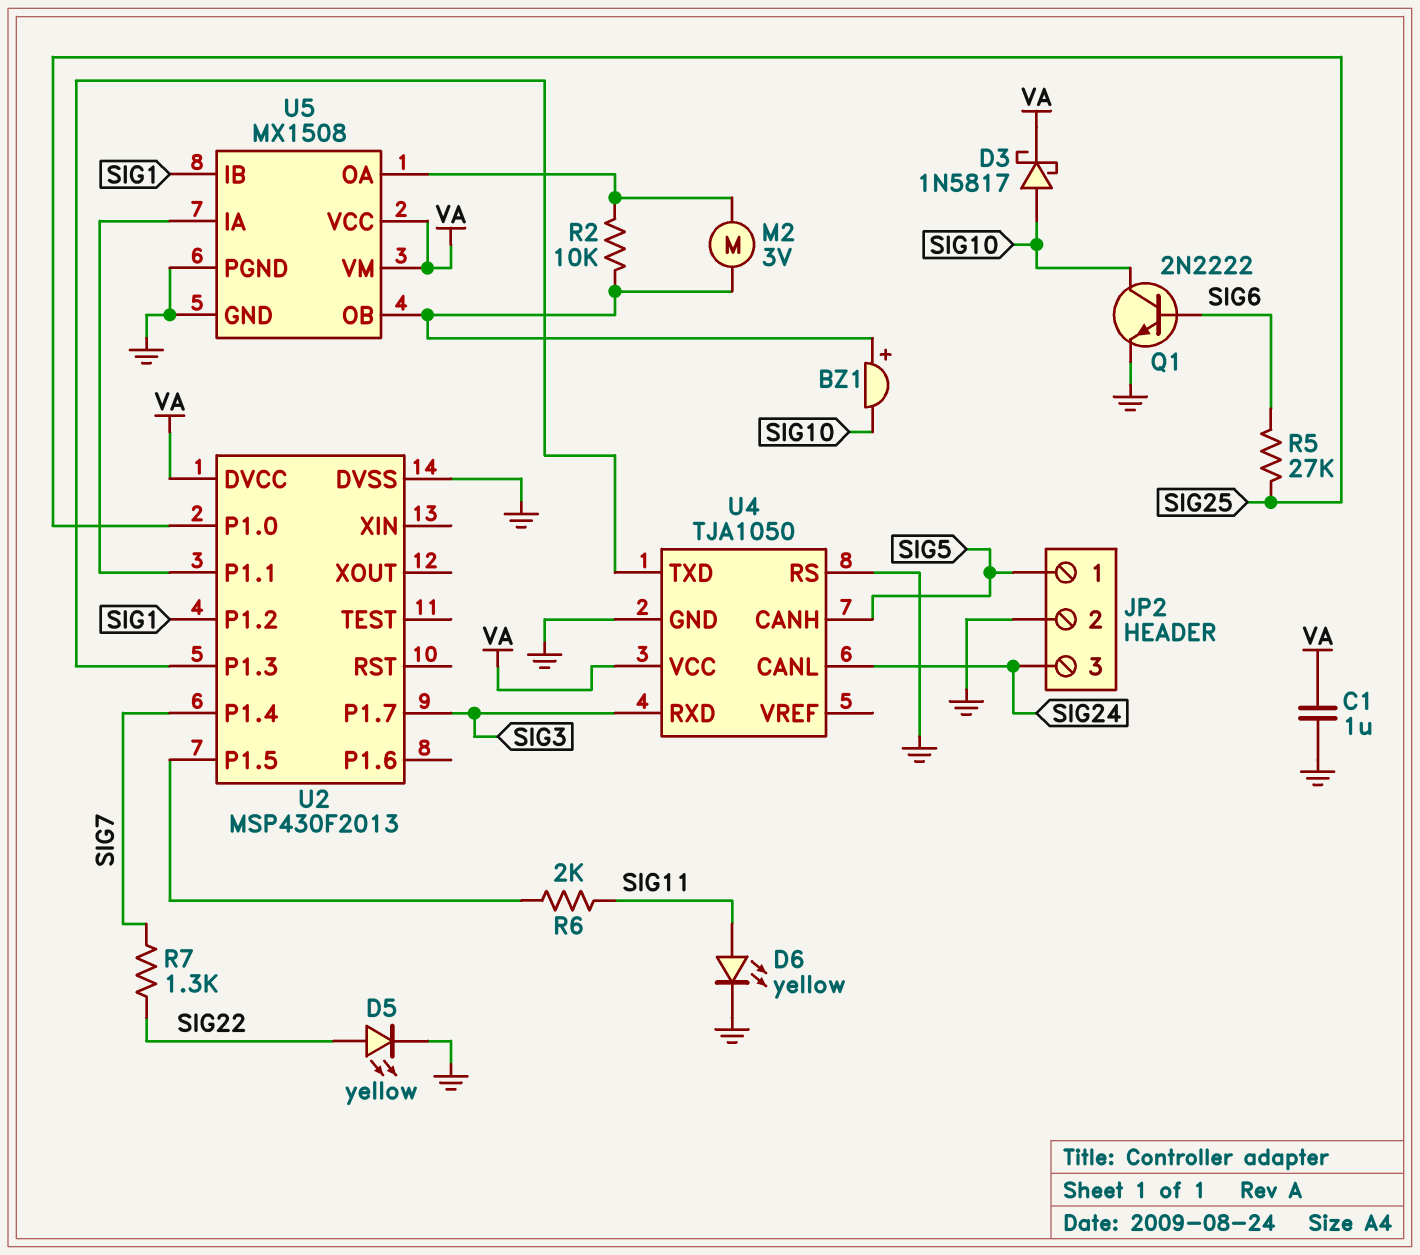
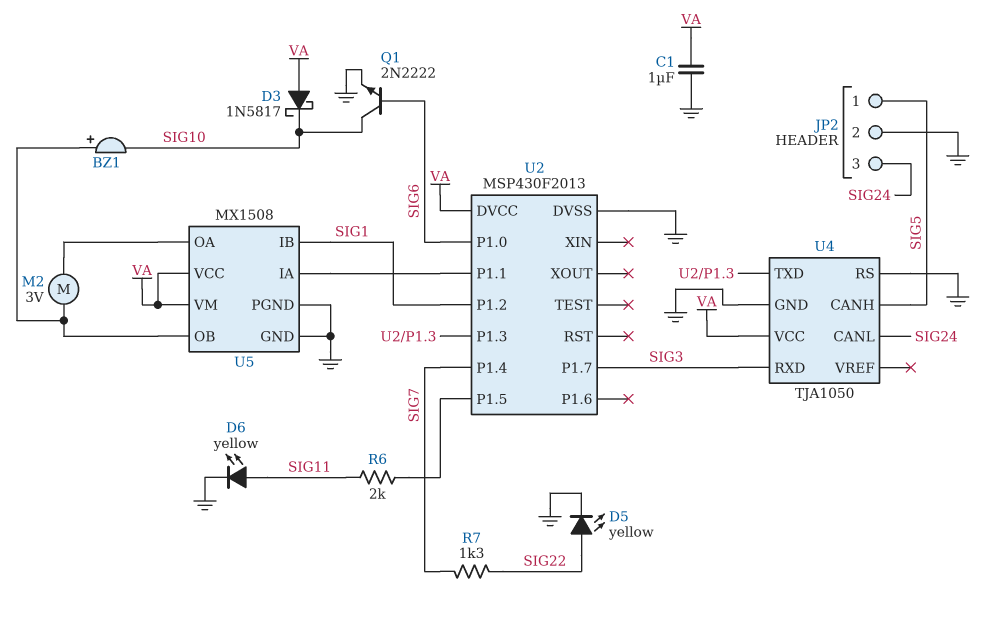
D3: schottky 1N5817 (A SIG10, K VA) -> schottky 1N5817 (A VA, K SIG10)
R2: 10k (U5/OA, U5/OB) -> none
R5: 27k (SIG6, SIG25) -> none
U2 pin P1.0: SIG25 -> SIG6

